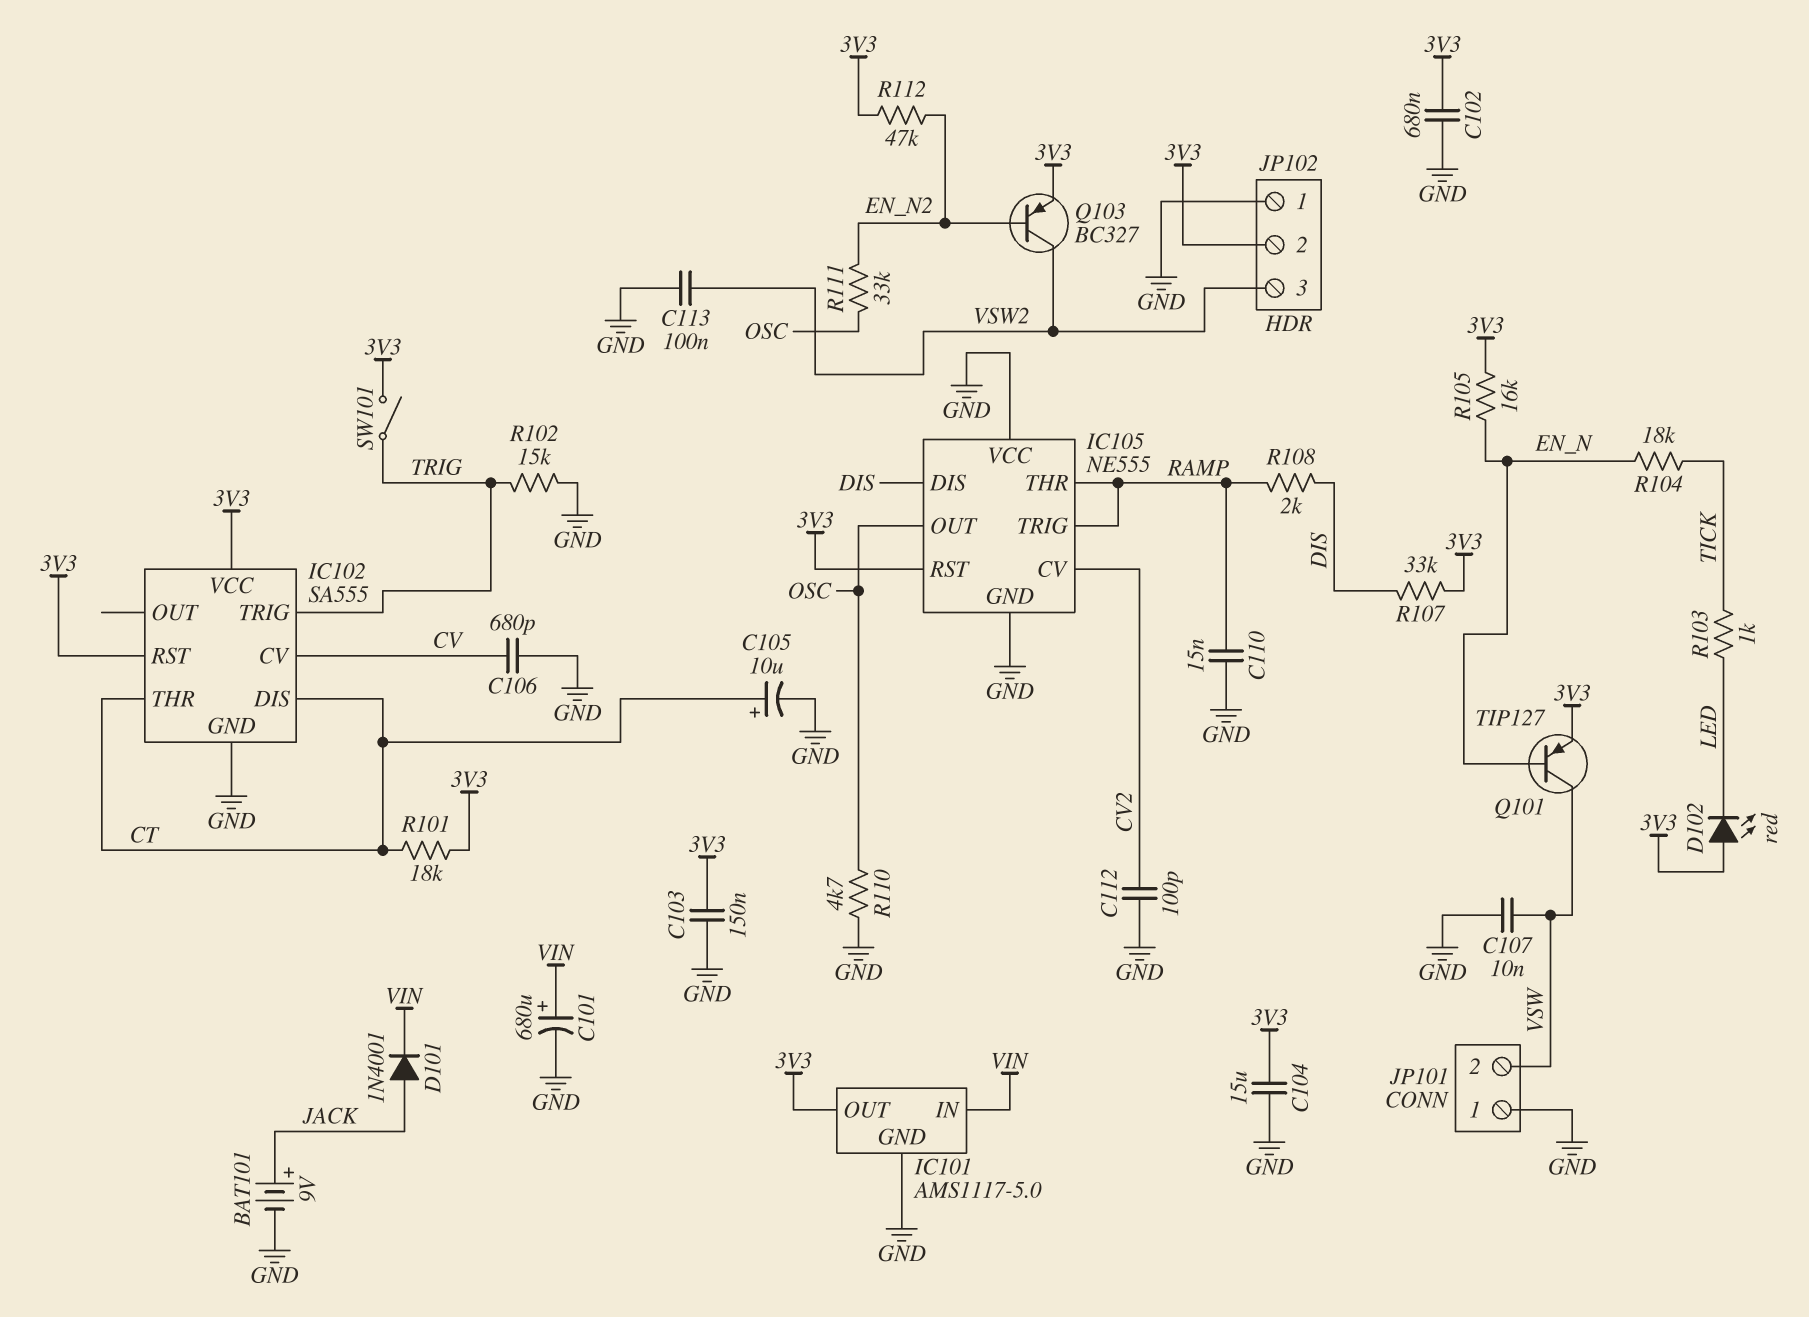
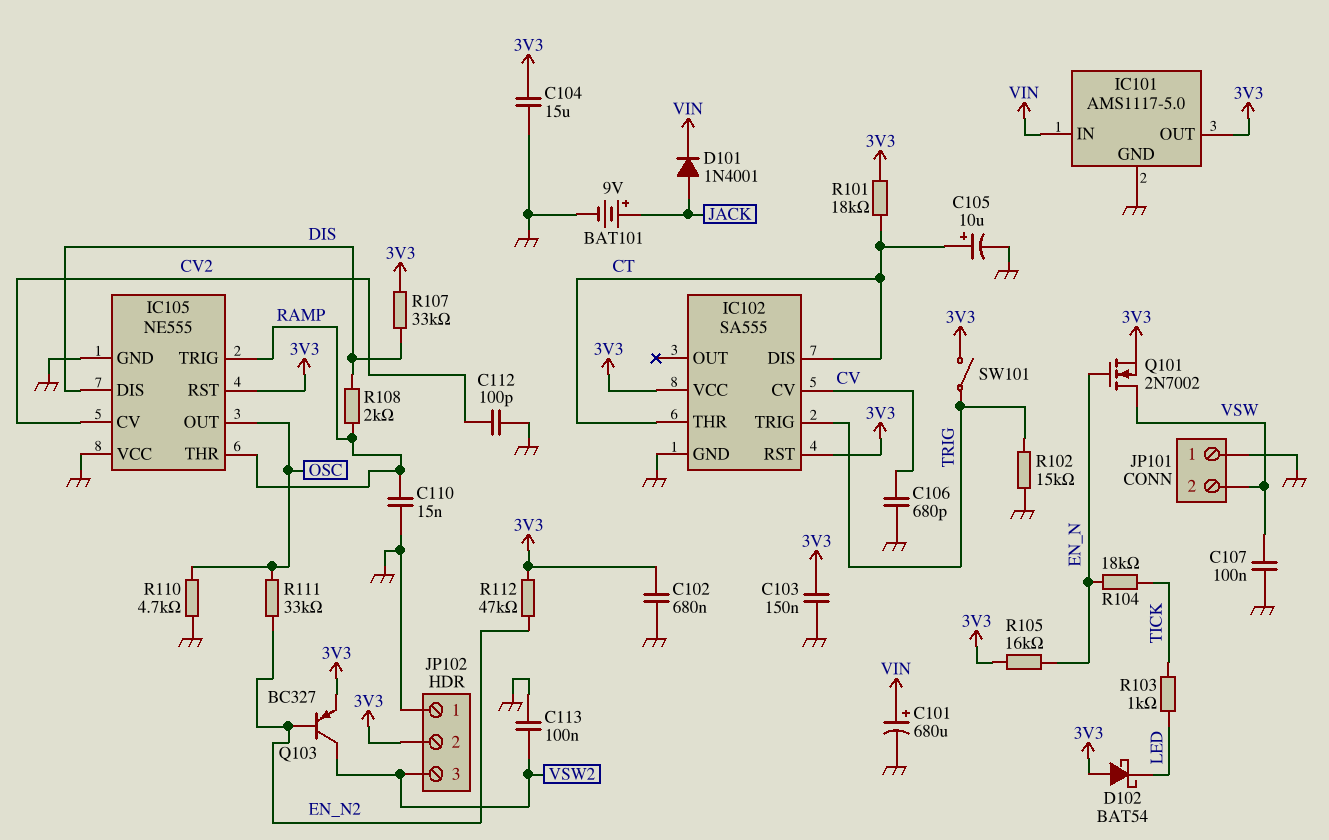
C107: 10nF (GND, VSW) -> 100nF (GND, VSW)
D102: LED red (A 3V3, K LED) -> schottky BAT54 (A 3V3, K LED)
Q101: PNP TIP127 (B EN_N, C VSW, E 3V3) -> NMOS 2N7002 (G EN_N, D VSW, S 3V3)

